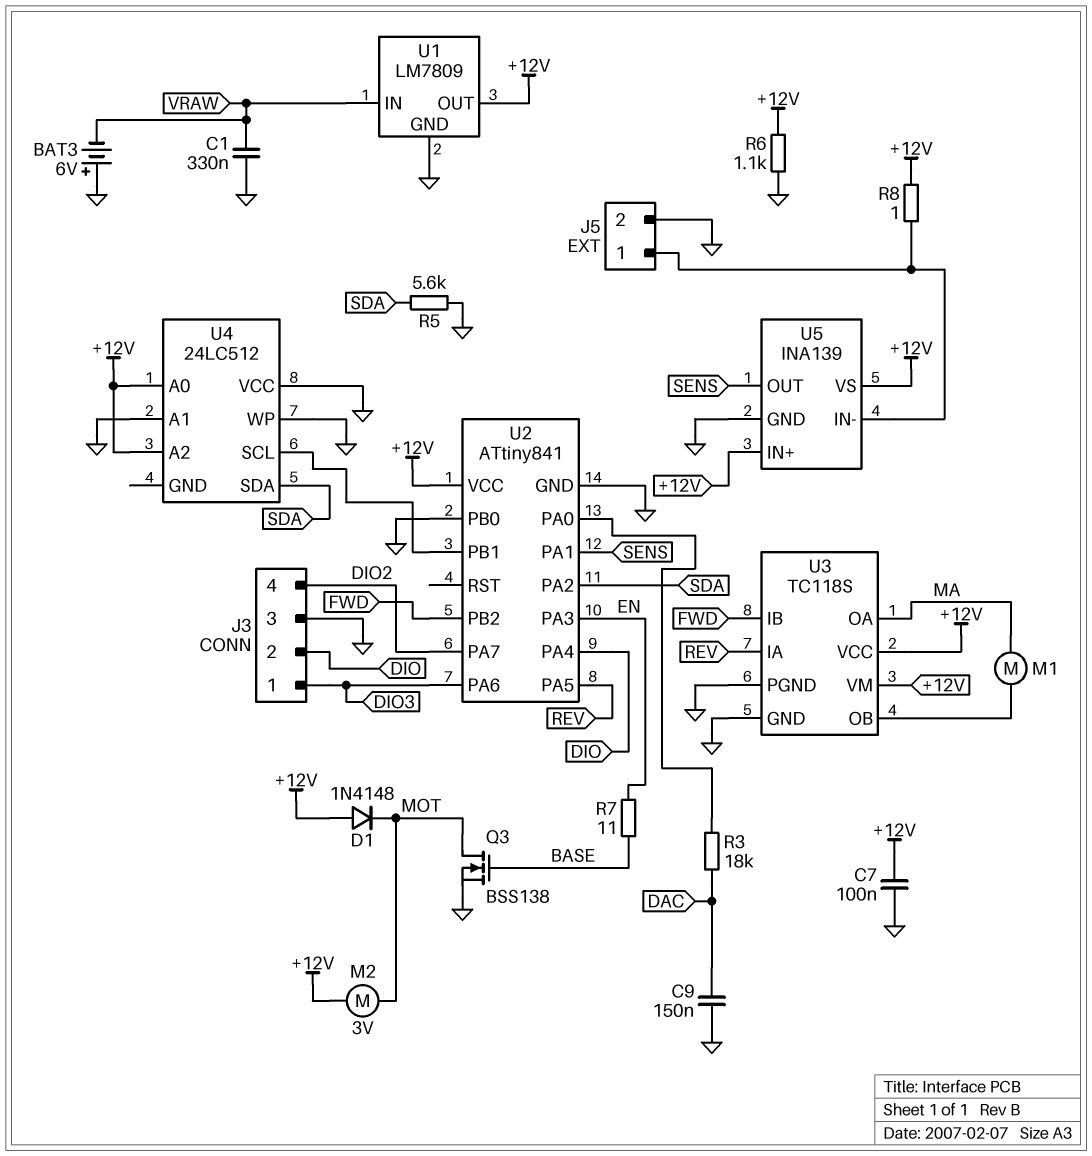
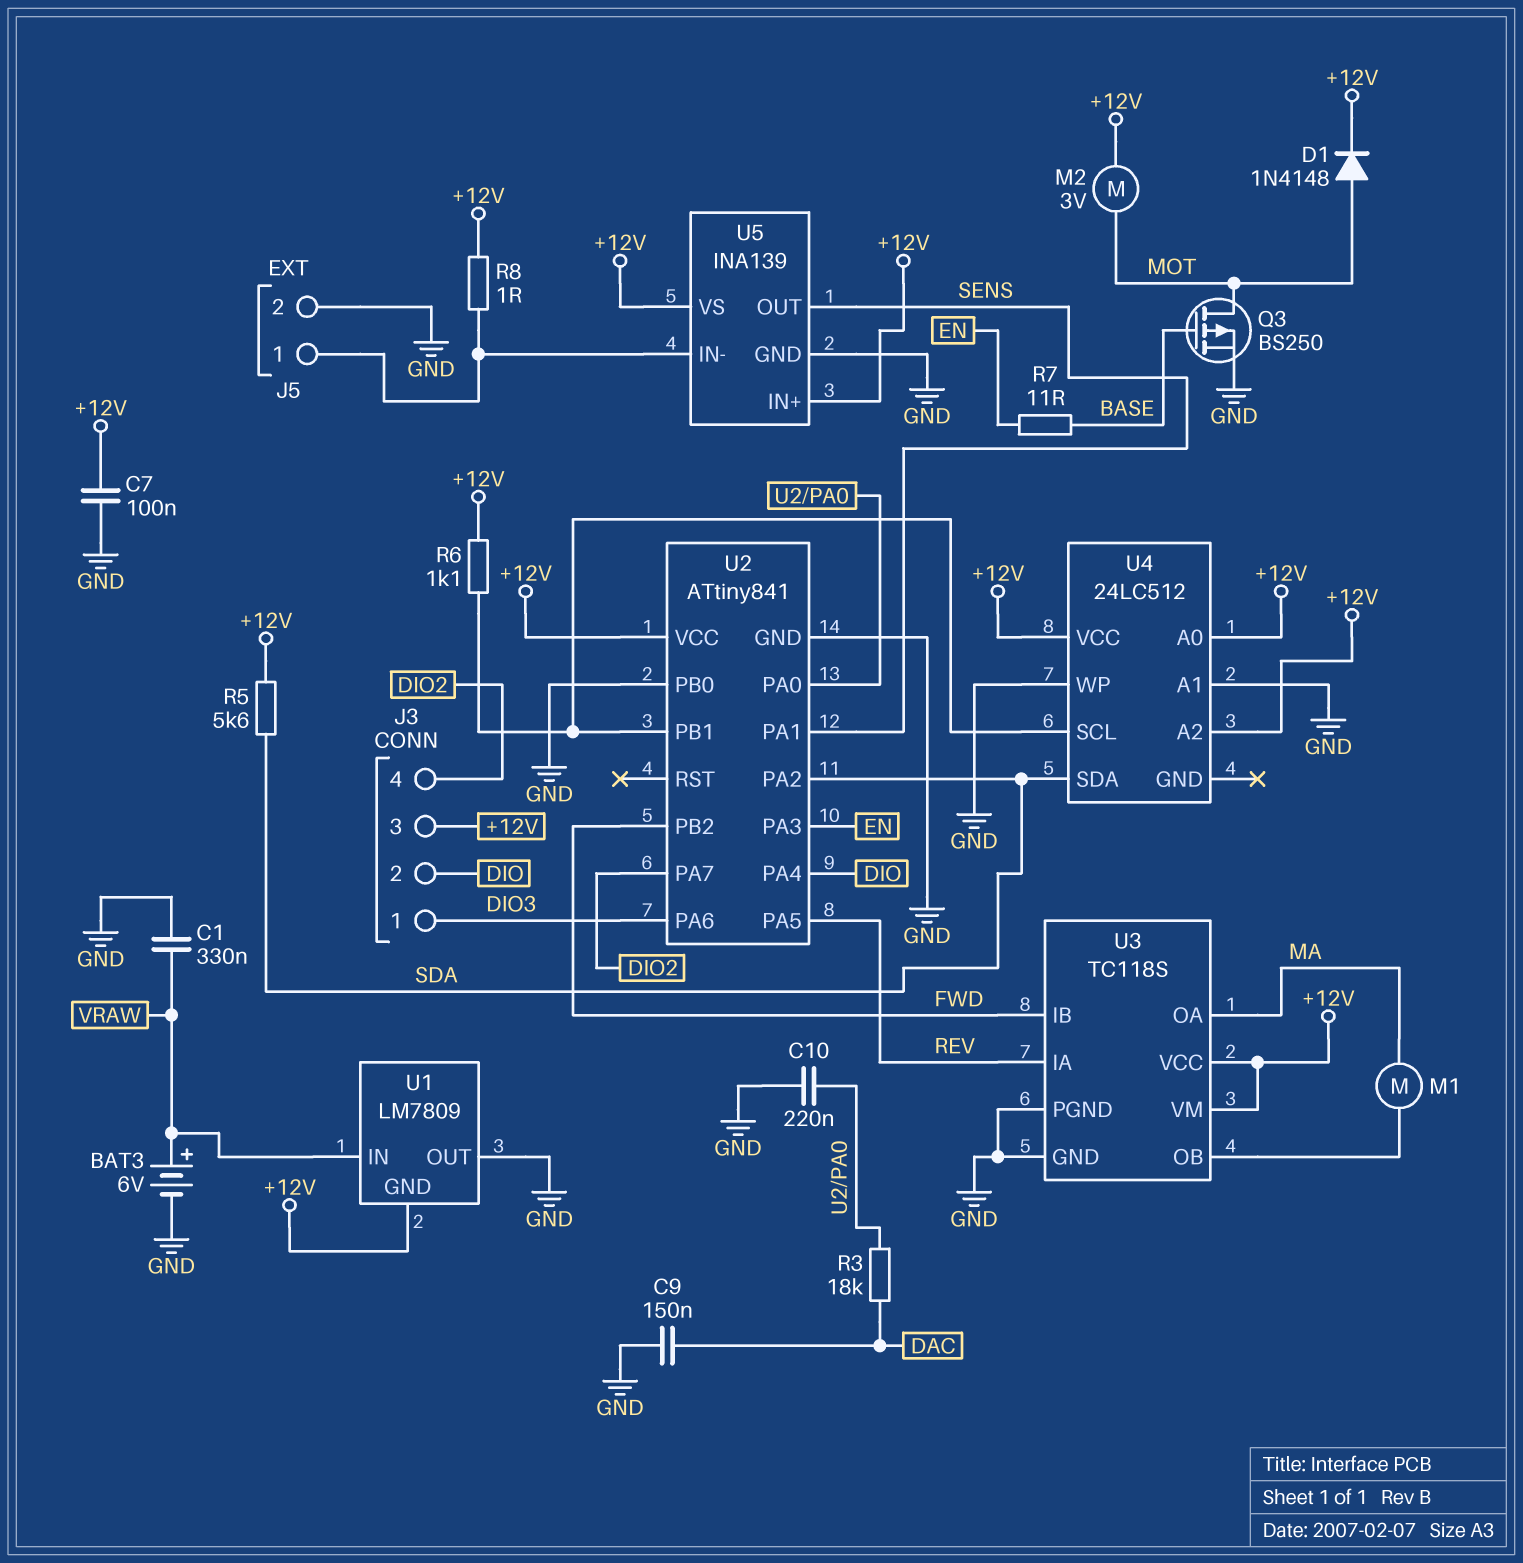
BAT3: 6V (plus GND, minus VRAW) -> 6V (plus VRAW, minus GND)
C10: none -> 220nF (GND, U2/PA0)
D1: diode 1N4148 (A +12V, K MOT) -> diode 1N4148 (A MOT, K +12V)
J3 pin 3: GND -> +12V
Q3: NMOS BSS138 (G BASE, D MOT, S GND) -> PMOS BS250 (G BASE, D MOT, S GND)
R5: 5.6k (GND, SDA) -> 5.6k (+12V, SDA)
R6: 1.1k (+12V, GND) -> 1.1k (+12V, U2/PB1)
U1 pin GND: GND -> +12V
U1 pin OUT: +12V -> GND
U4 pin VCC: GND -> +12V

